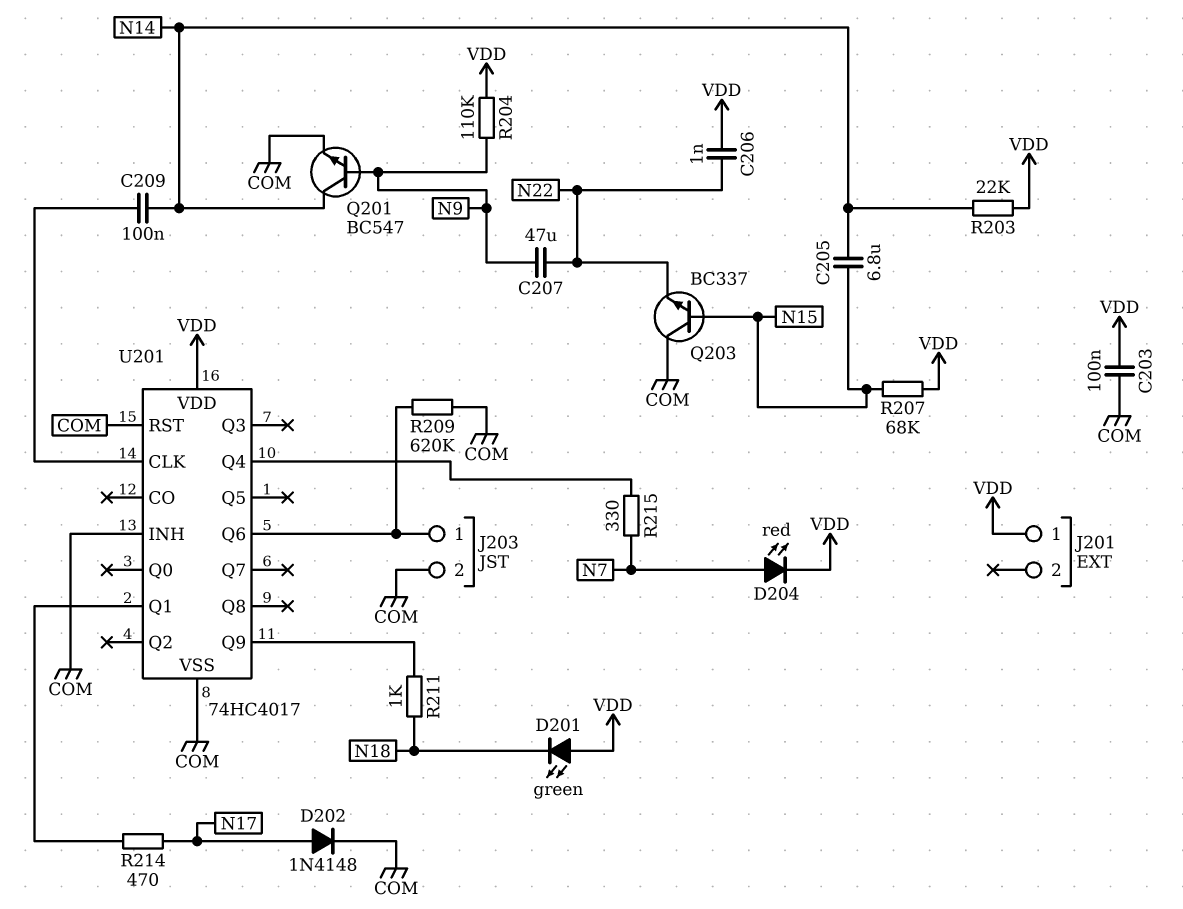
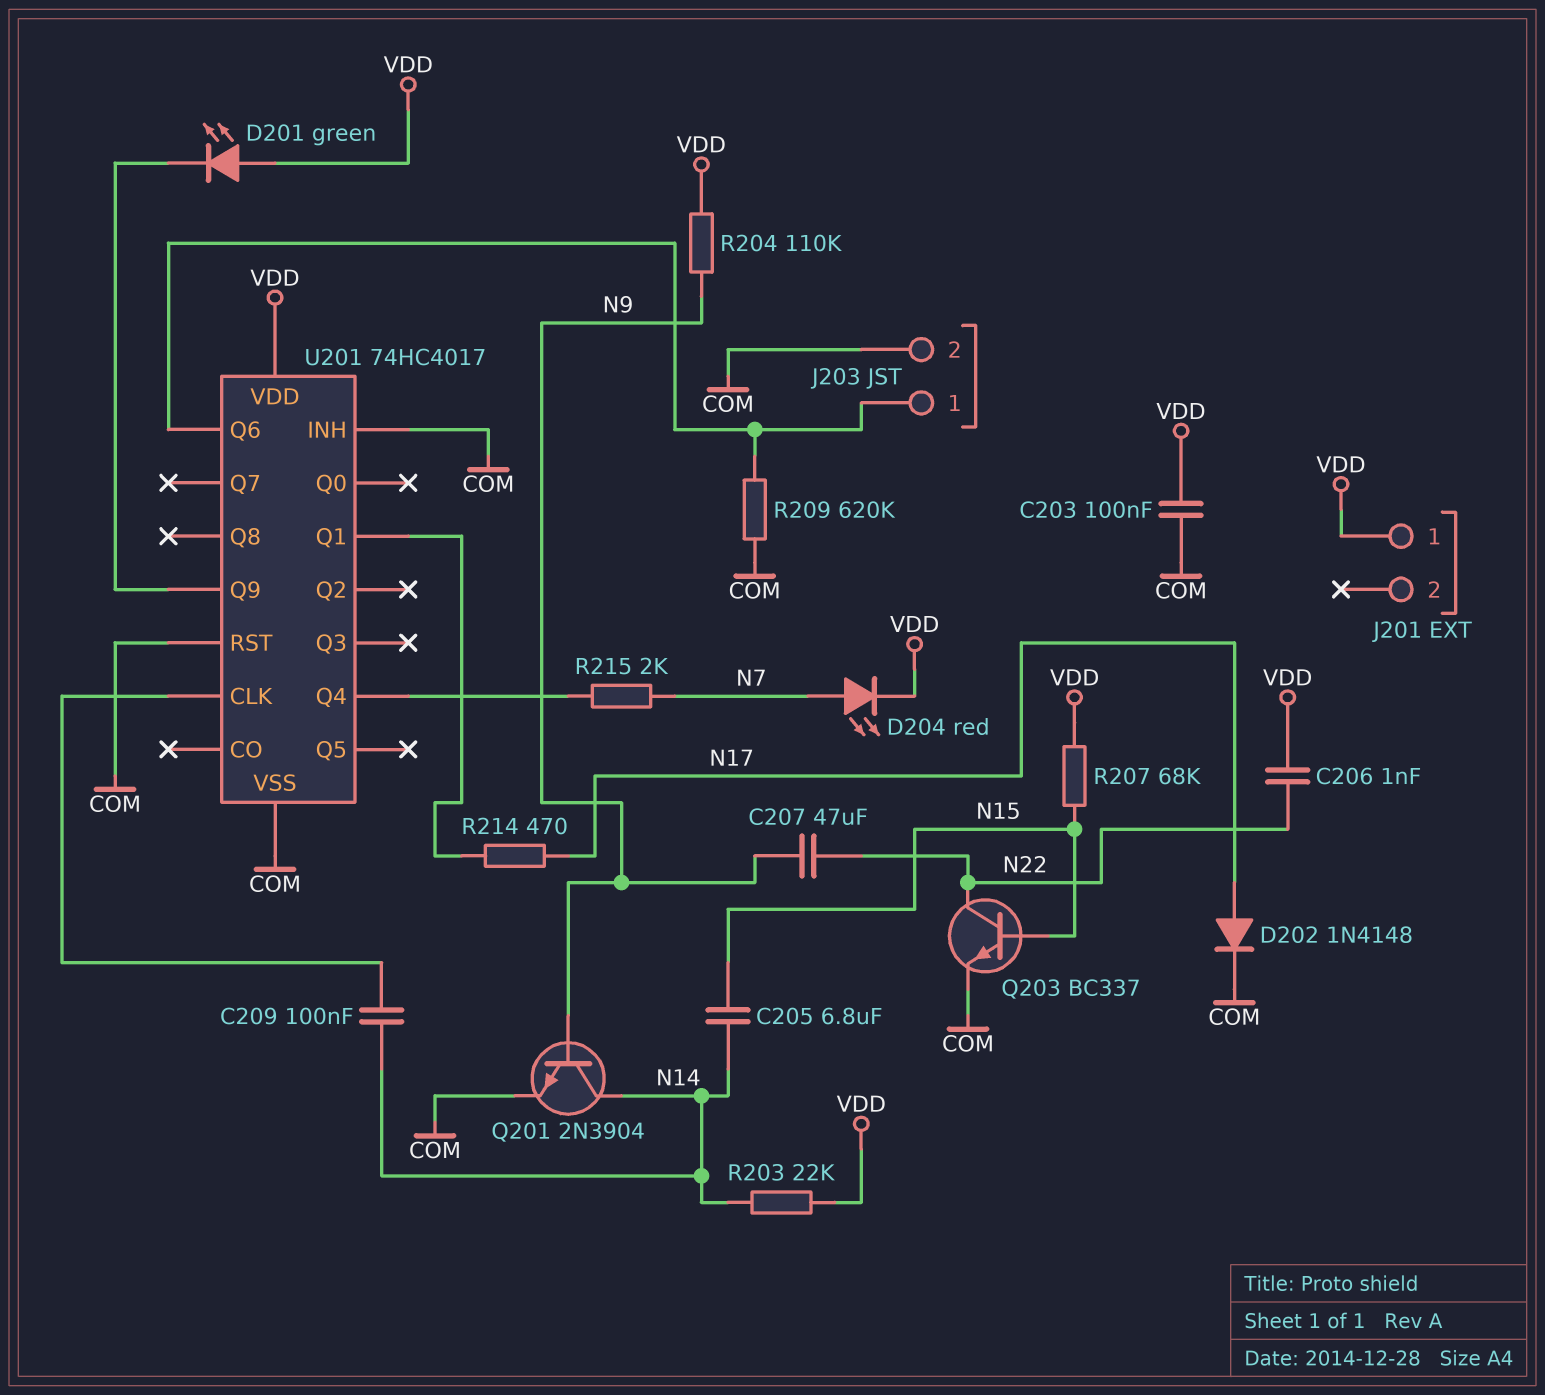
D201: LED green (A VDD, K N18) -> LED green (A VDD, K U201/Q9)
Q201: NPN BC547 (B N9, C N14, E COM) -> NPN 2N3904 (B N9, C N14, E COM)
Q203: NPN BC337 (B N15, C COM, E N22) -> NPN BC337 (B N15, C N22, E COM)
R211: 1k (N18, U201/Q9) -> none
R215: 330 (N7, U201/Q4) -> 2k (N7, U201/Q4)

